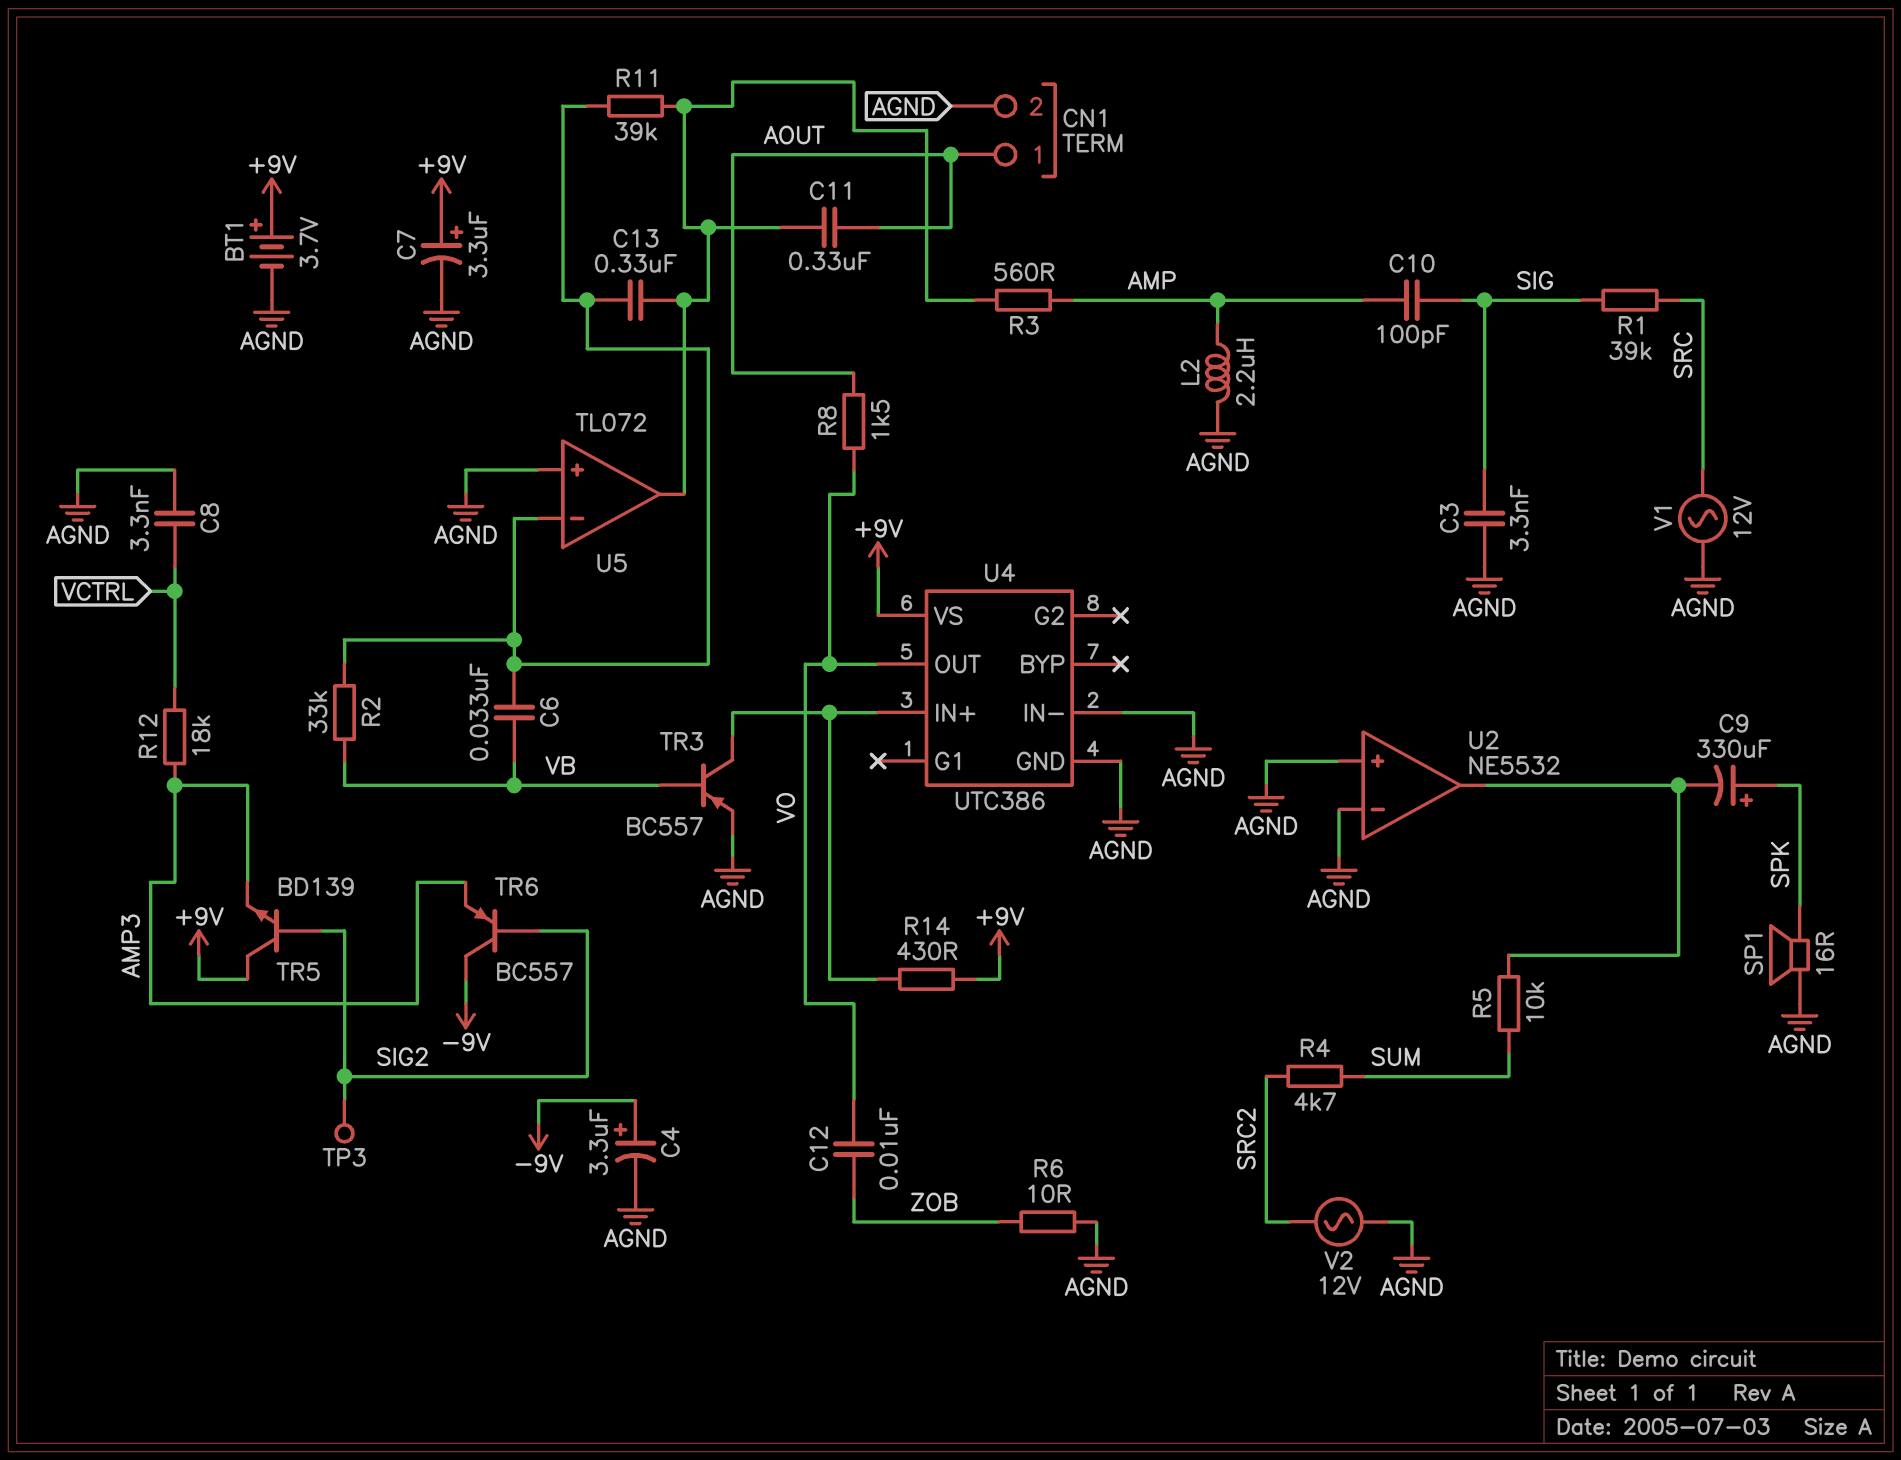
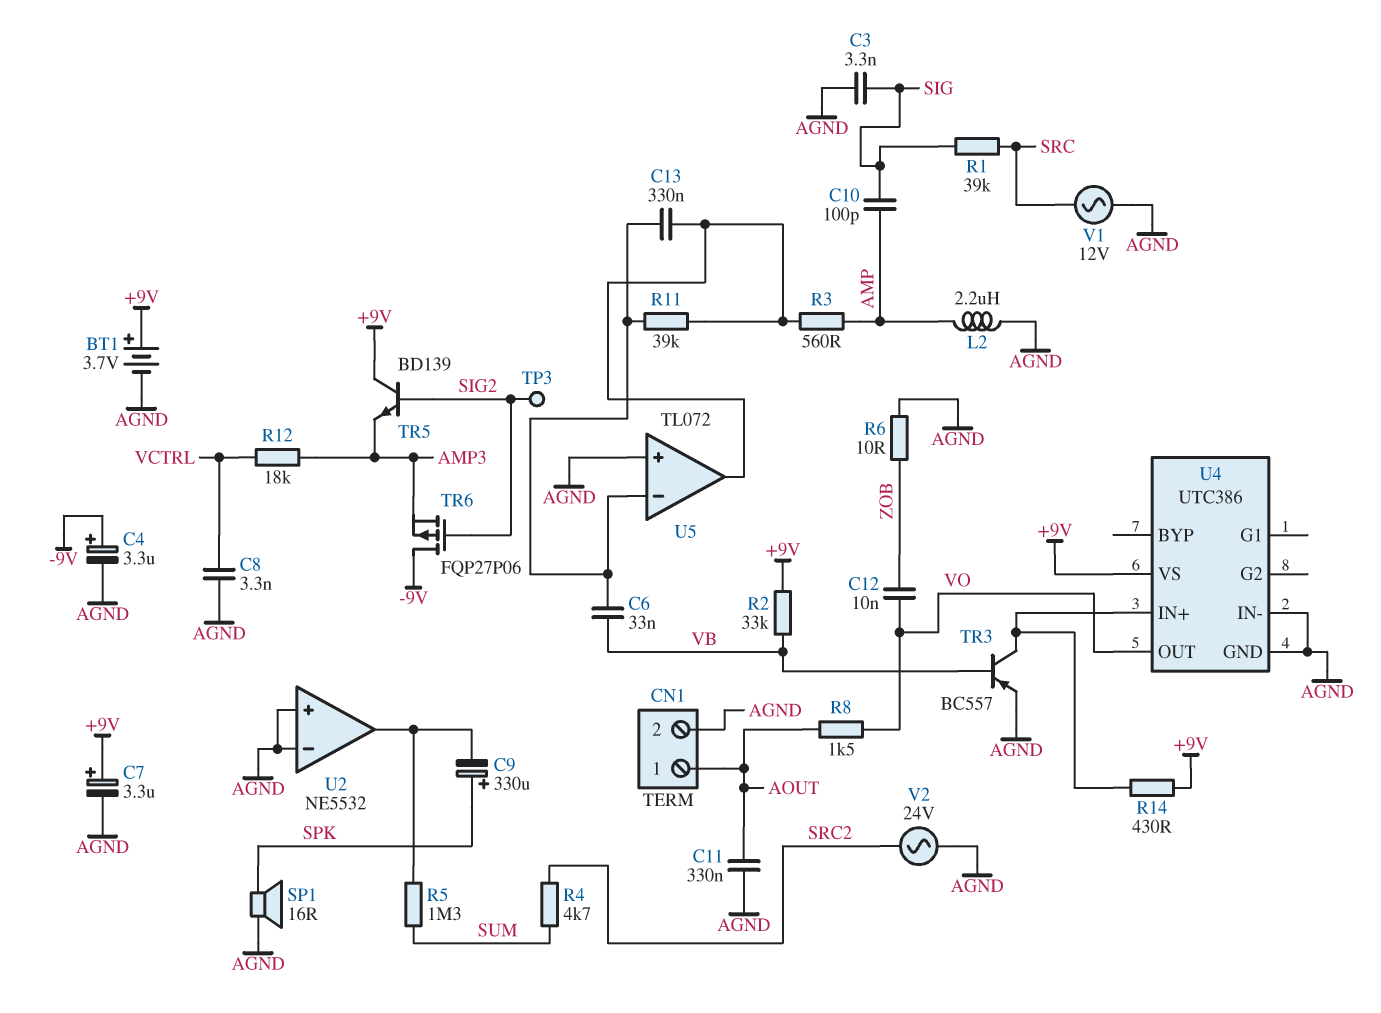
C11: 330nF (AOUT, U5/out) -> 330nF (AGND, AOUT)
R2: 33k (U5/in-, VB) -> 33k (+9V, VB)
R5: 10k (SUM, U2/out) -> 1.3M (SUM, U2/out)
TR6: PNP BC557 (B SIG2, C -9V, E AMP3) -> PMOS FQP27P06 (G SIG2, D -9V, S AMP3)
V2: AC 12V (AGND, SRC2) -> AC 24V (AGND, SRC2)

